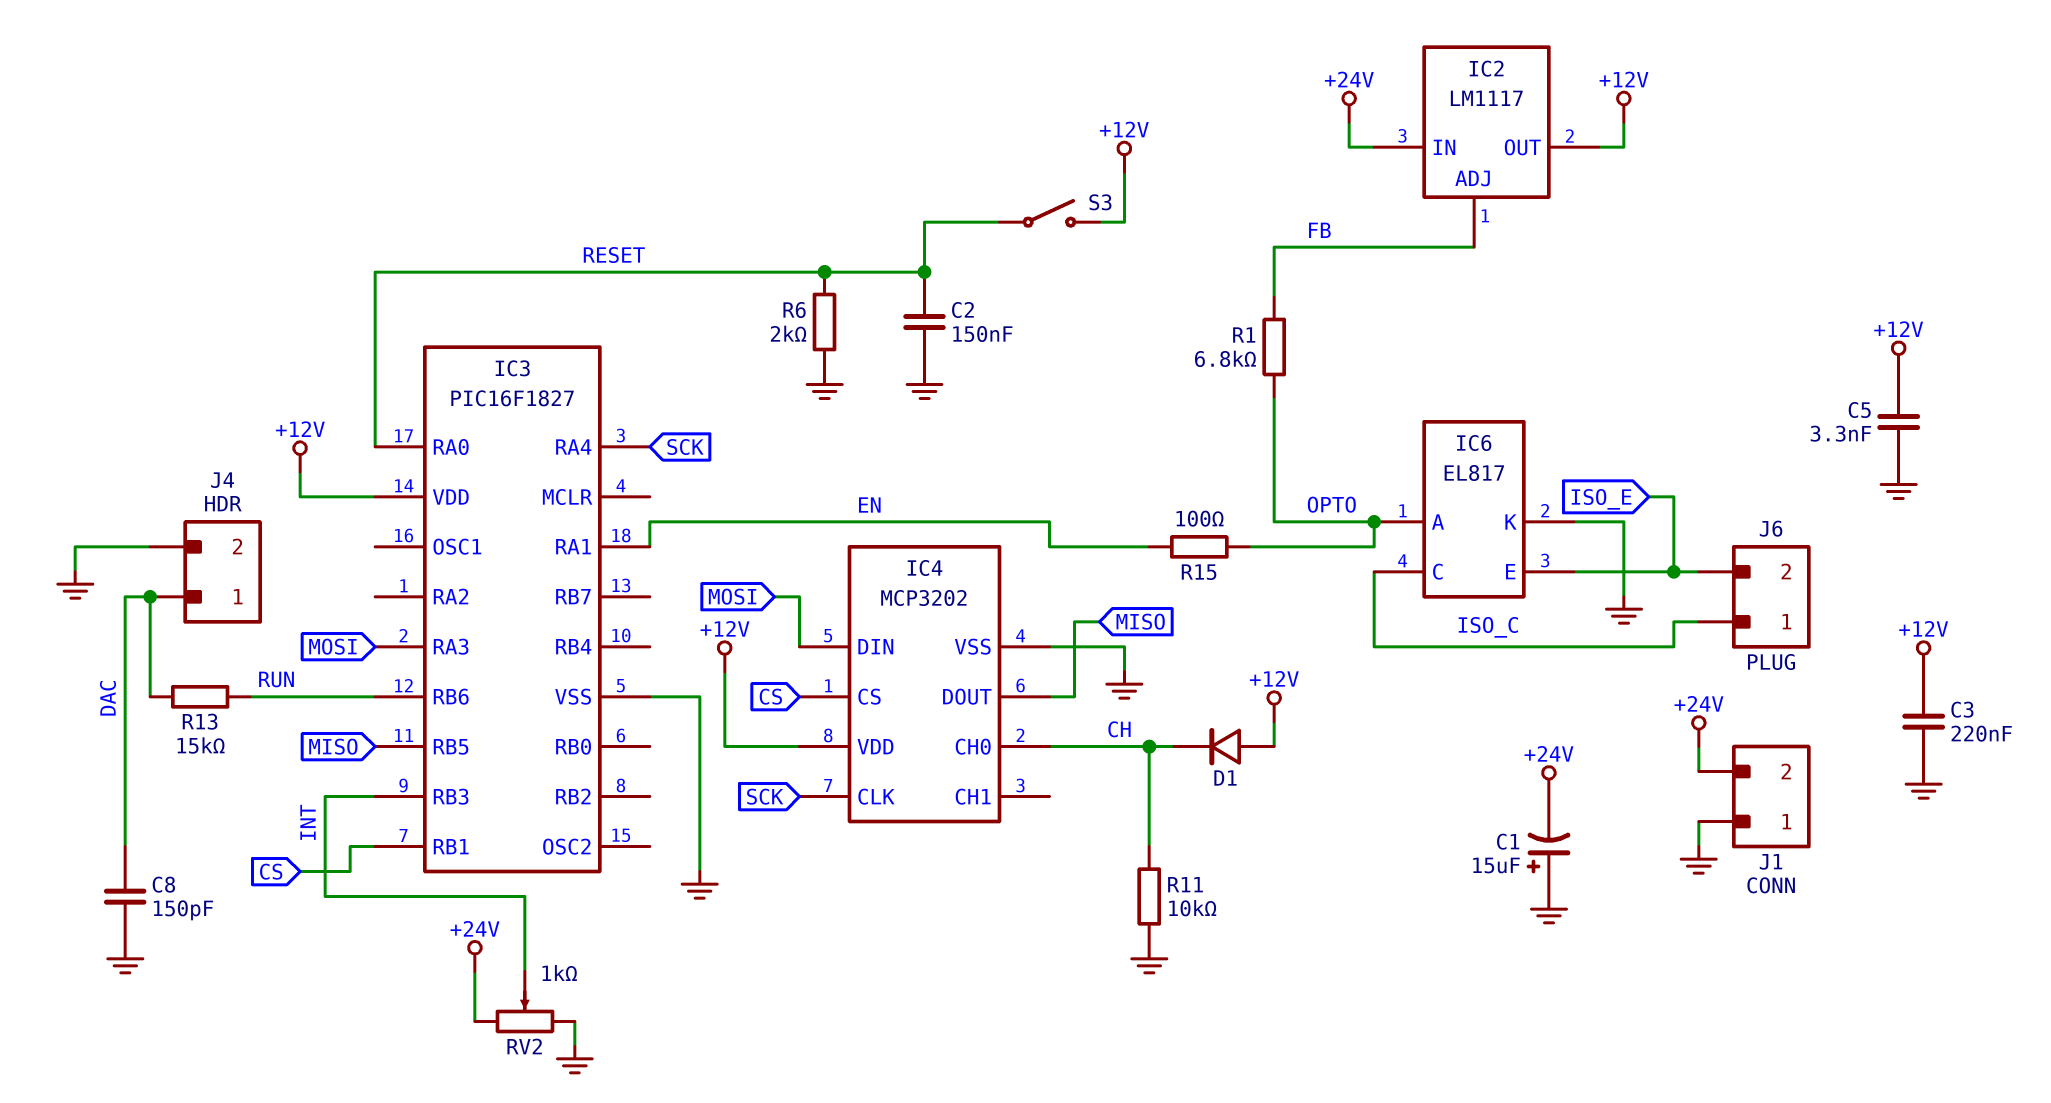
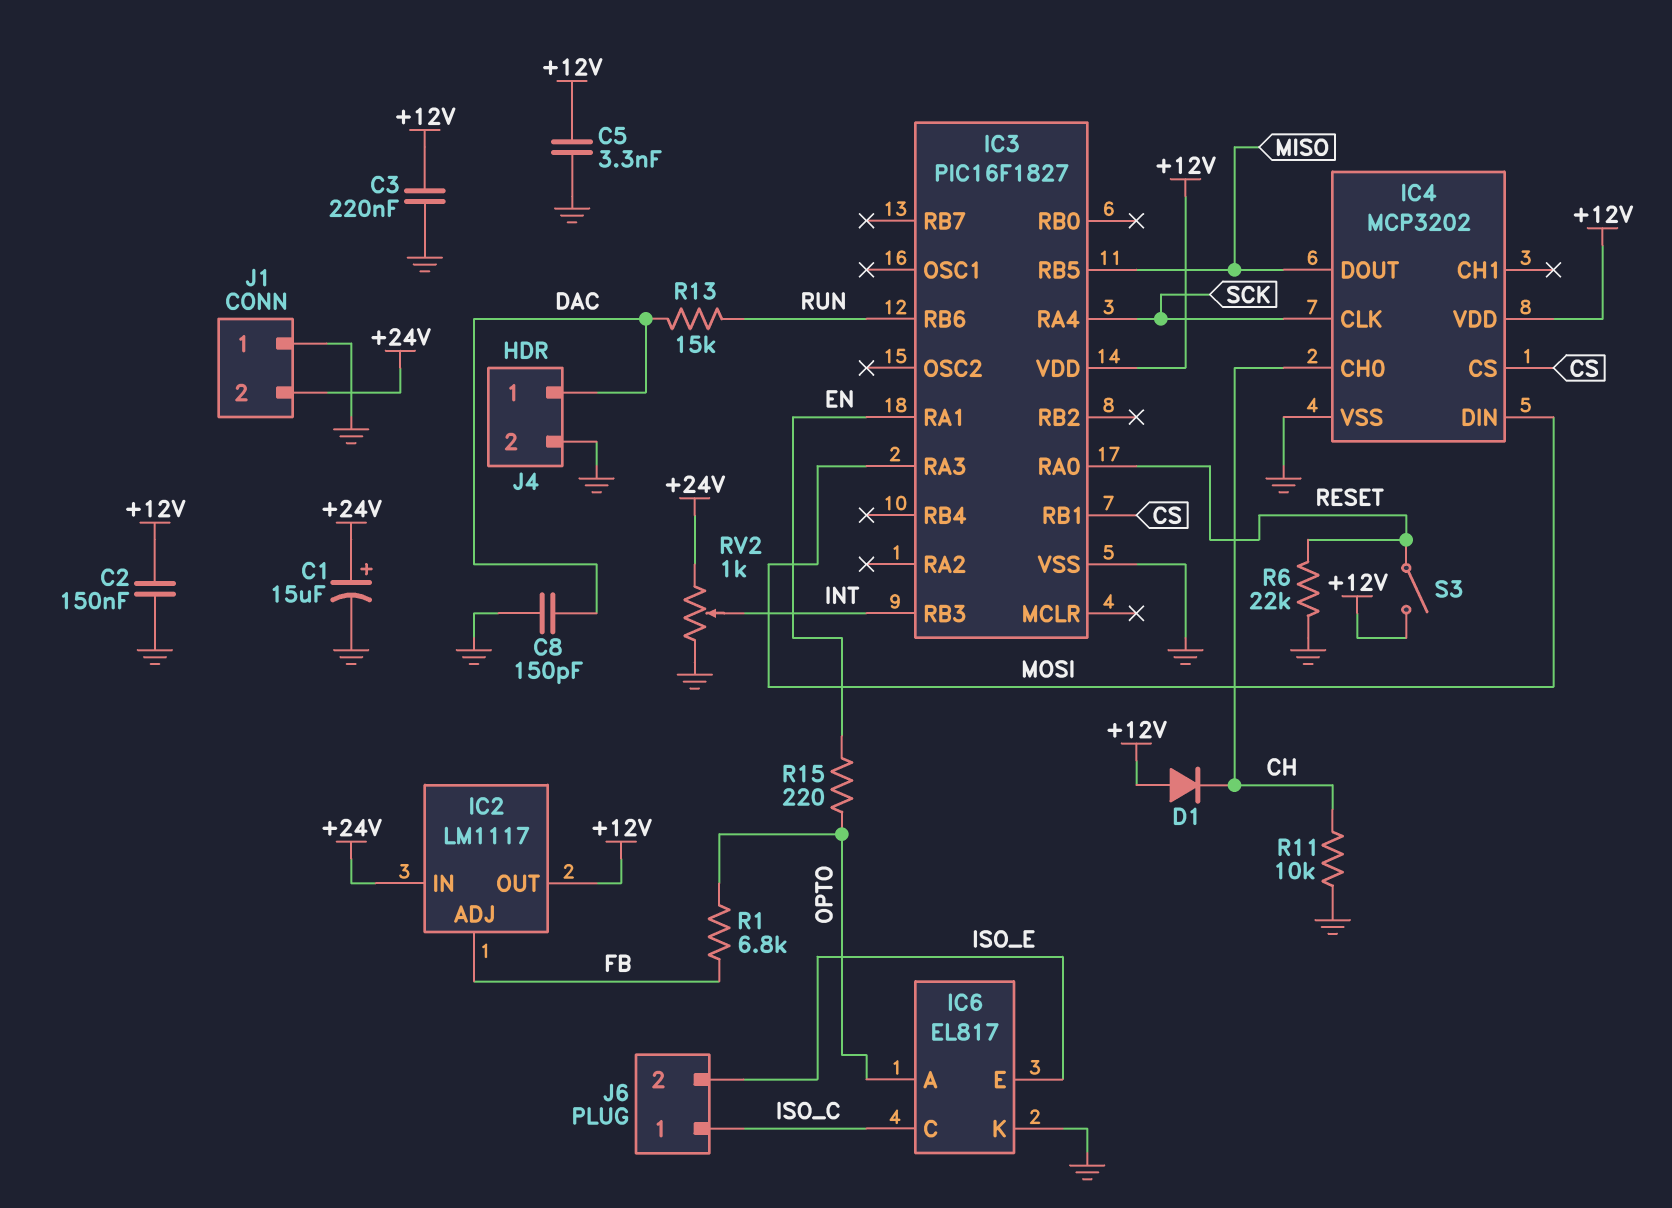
C1: 15uF (plus GND, minus +24V) -> 15uF (plus +24V, minus GND)
C2: 150nF (GND, RESET) -> 150nF (+12V, GND)
R6: 2k (GND, RESET) -> 22k (GND, RESET)
R15: 100 (EN, OPTO) -> 220 (EN, OPTO)

